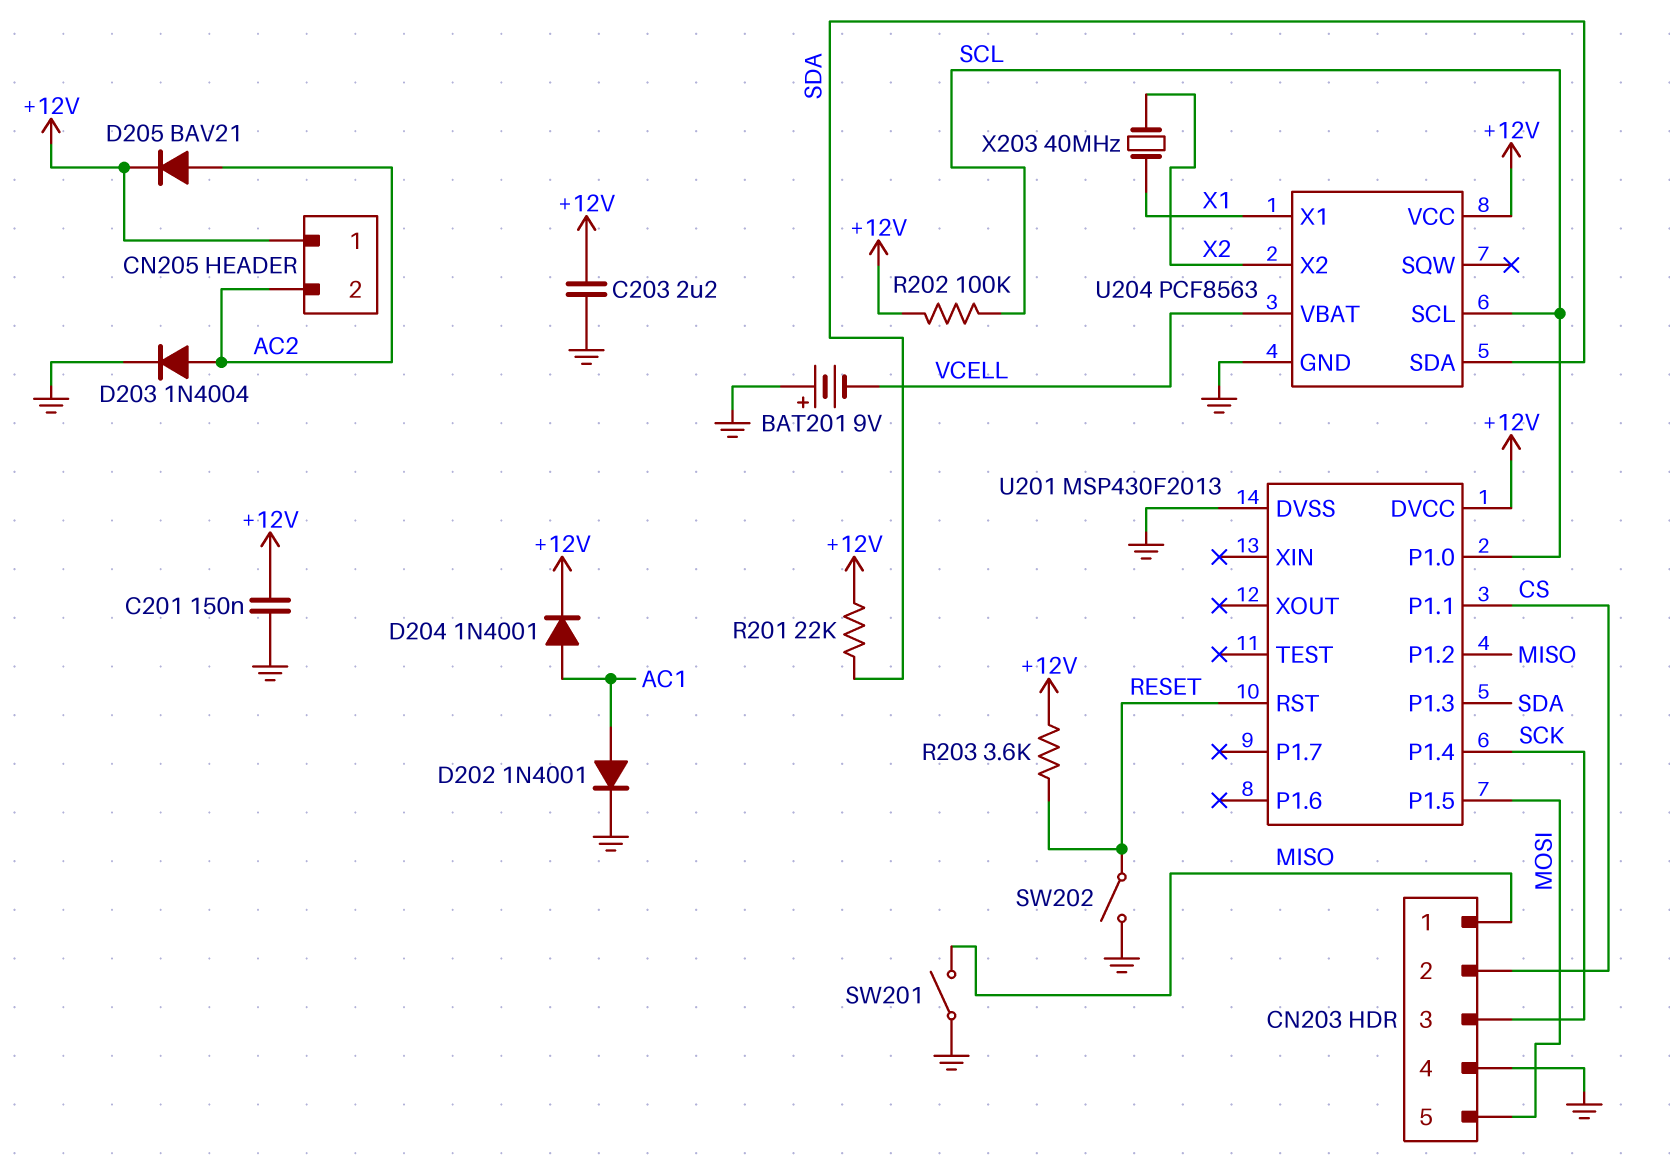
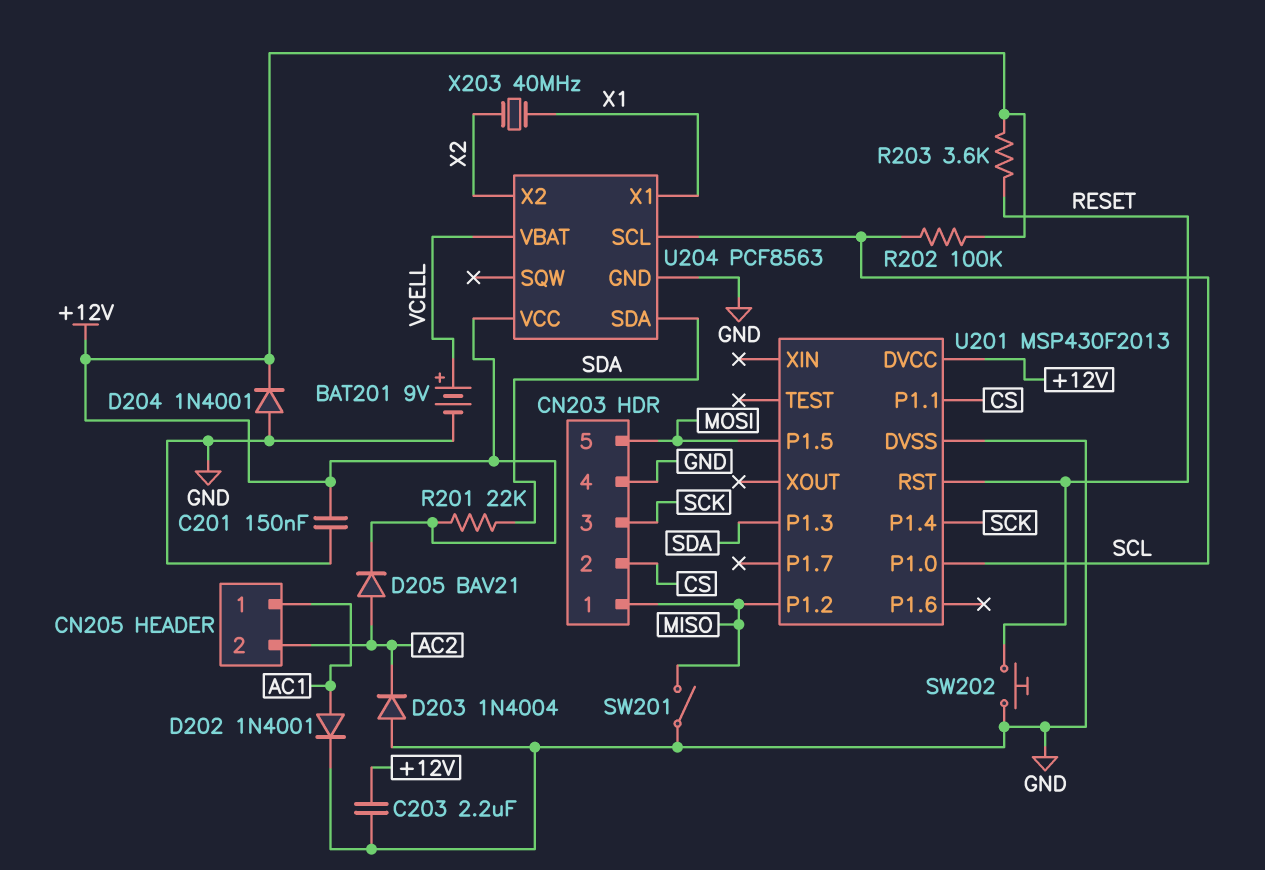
BAT201: 9V (plus GND, minus VCELL) -> 9V (plus VCELL, minus GND)
CN205 pin 1: +12V -> AC1
D203: diode 1N4004 (A AC2, K GND) -> diode 1N4004 (A GND, K AC2)
D204: diode 1N4001 (A AC1, K +12V) -> diode 1N4001 (A GND, K +12V)
SW202: switch (GND, RESET) -> button (GND, RESET)

